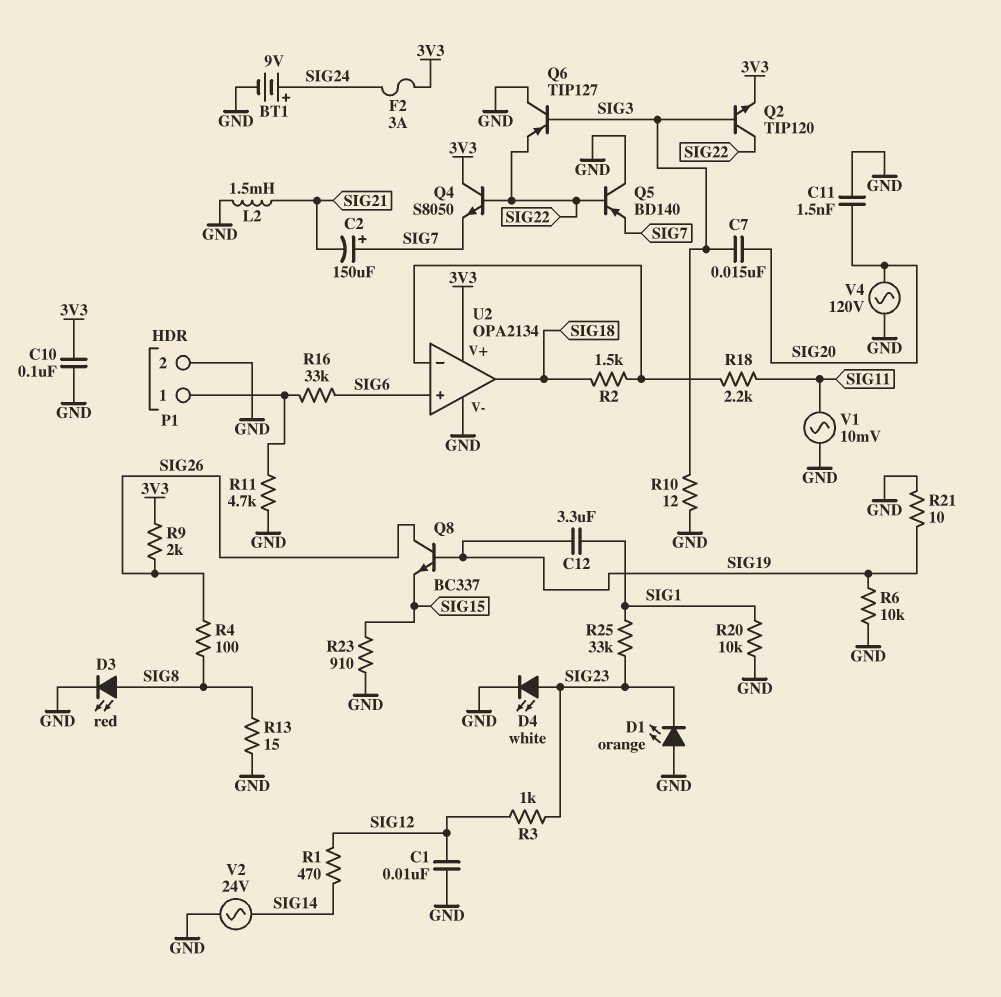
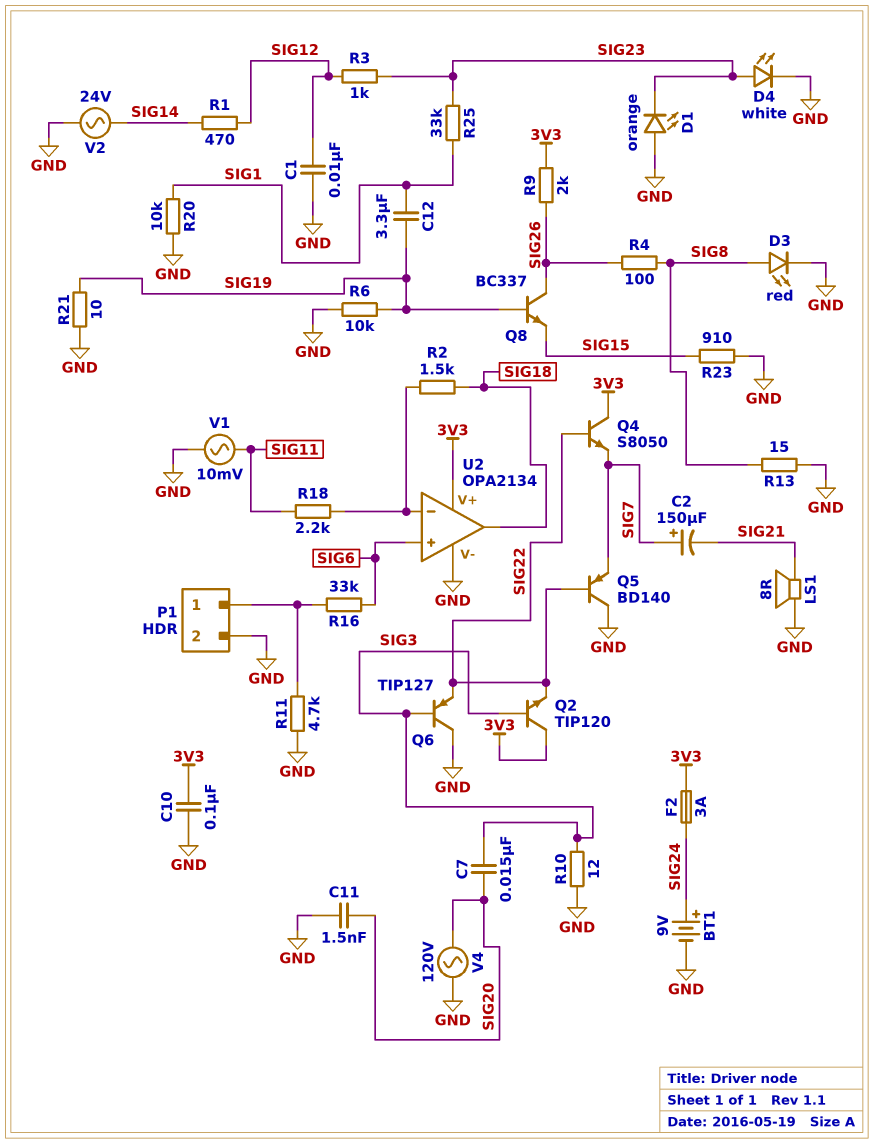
L2: 1.5mH (GND, SIG21) -> none
LS1: none -> speaker 8R (GND, SIG21)
Q2: NPN TIP120 (B SIG3, C SIG22, E 3V3) -> NPN TIP120 (B SIG3, C 3V3, E SIG22)

